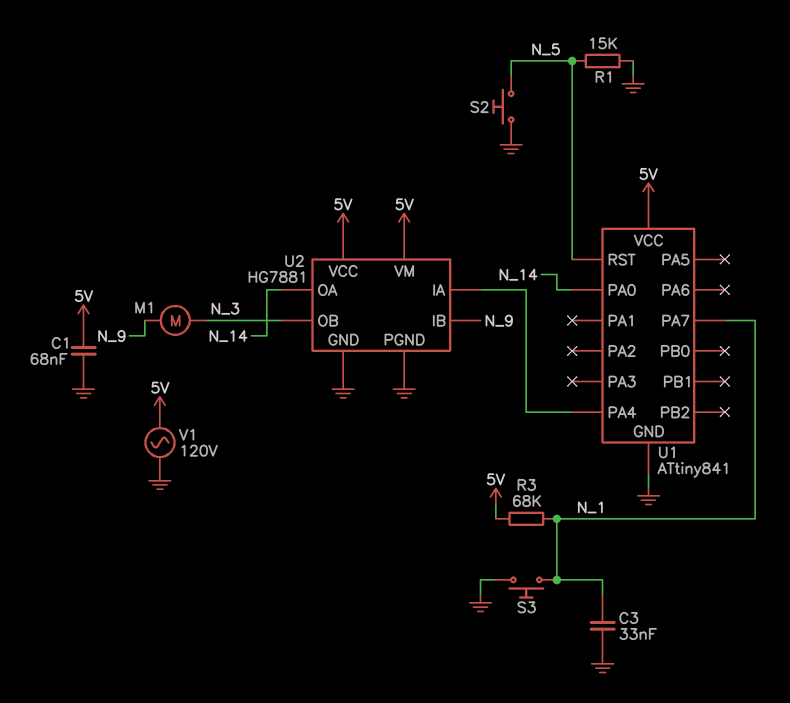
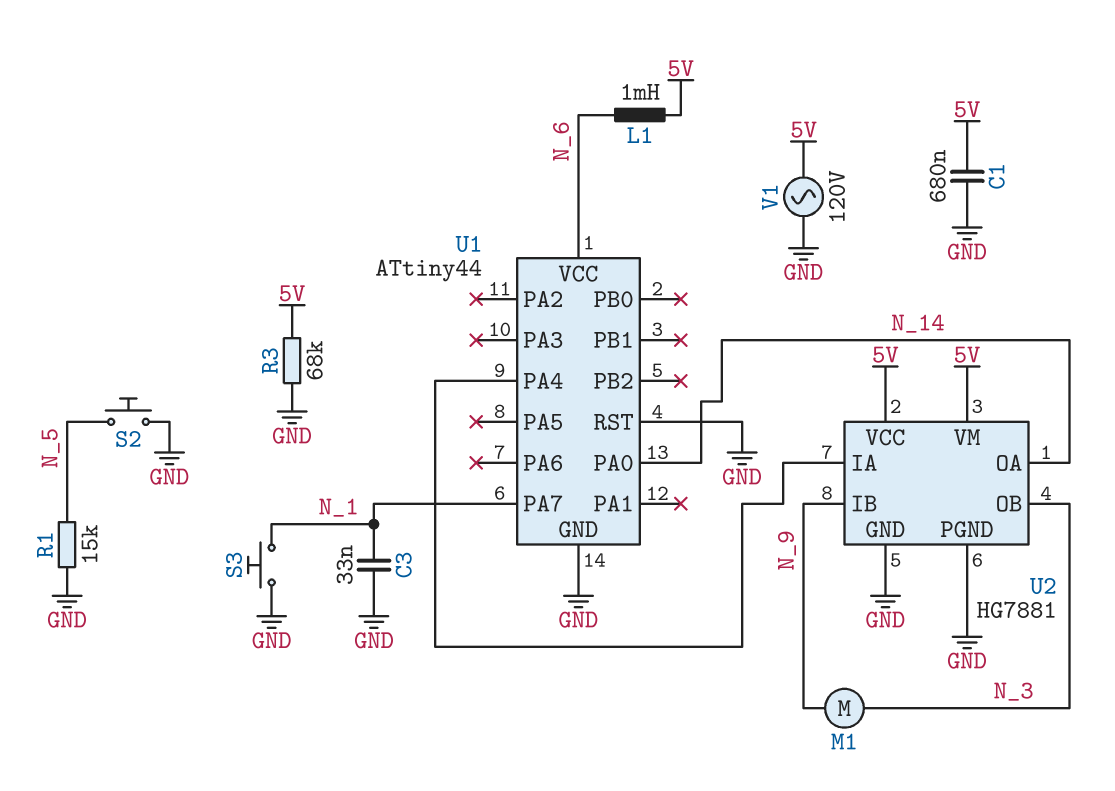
C1: 68nF (5V, GND) -> 680nF (5V, GND)
L1: none -> 1mH (5V, N_6)
R3: 68k (5V, N_1) -> 68k (5V, GND)
U1: ATtiny841 -> ATtiny44
U1 pin RST: N_5 -> GND
U1 pin VCC: 5V -> N_6

